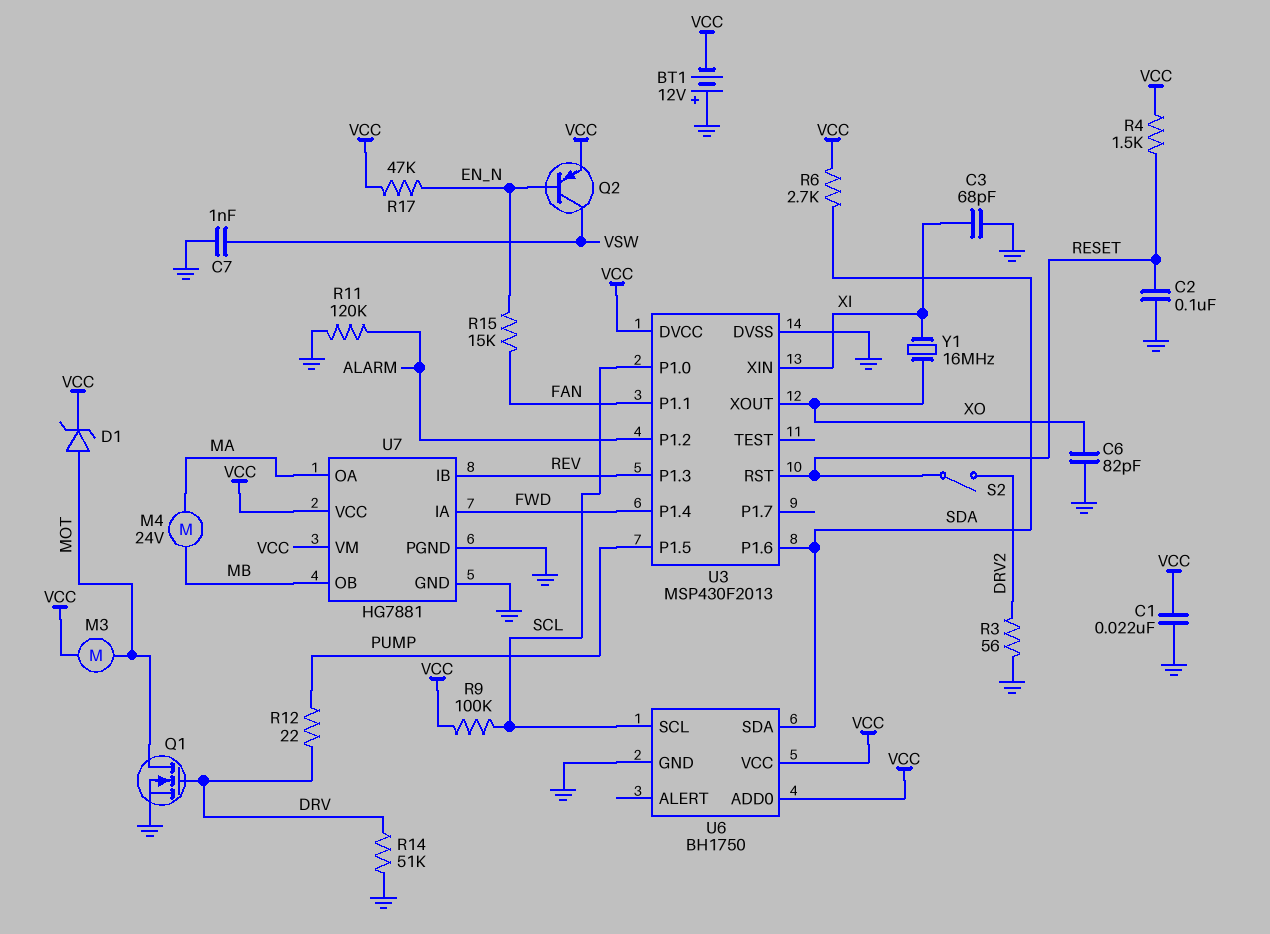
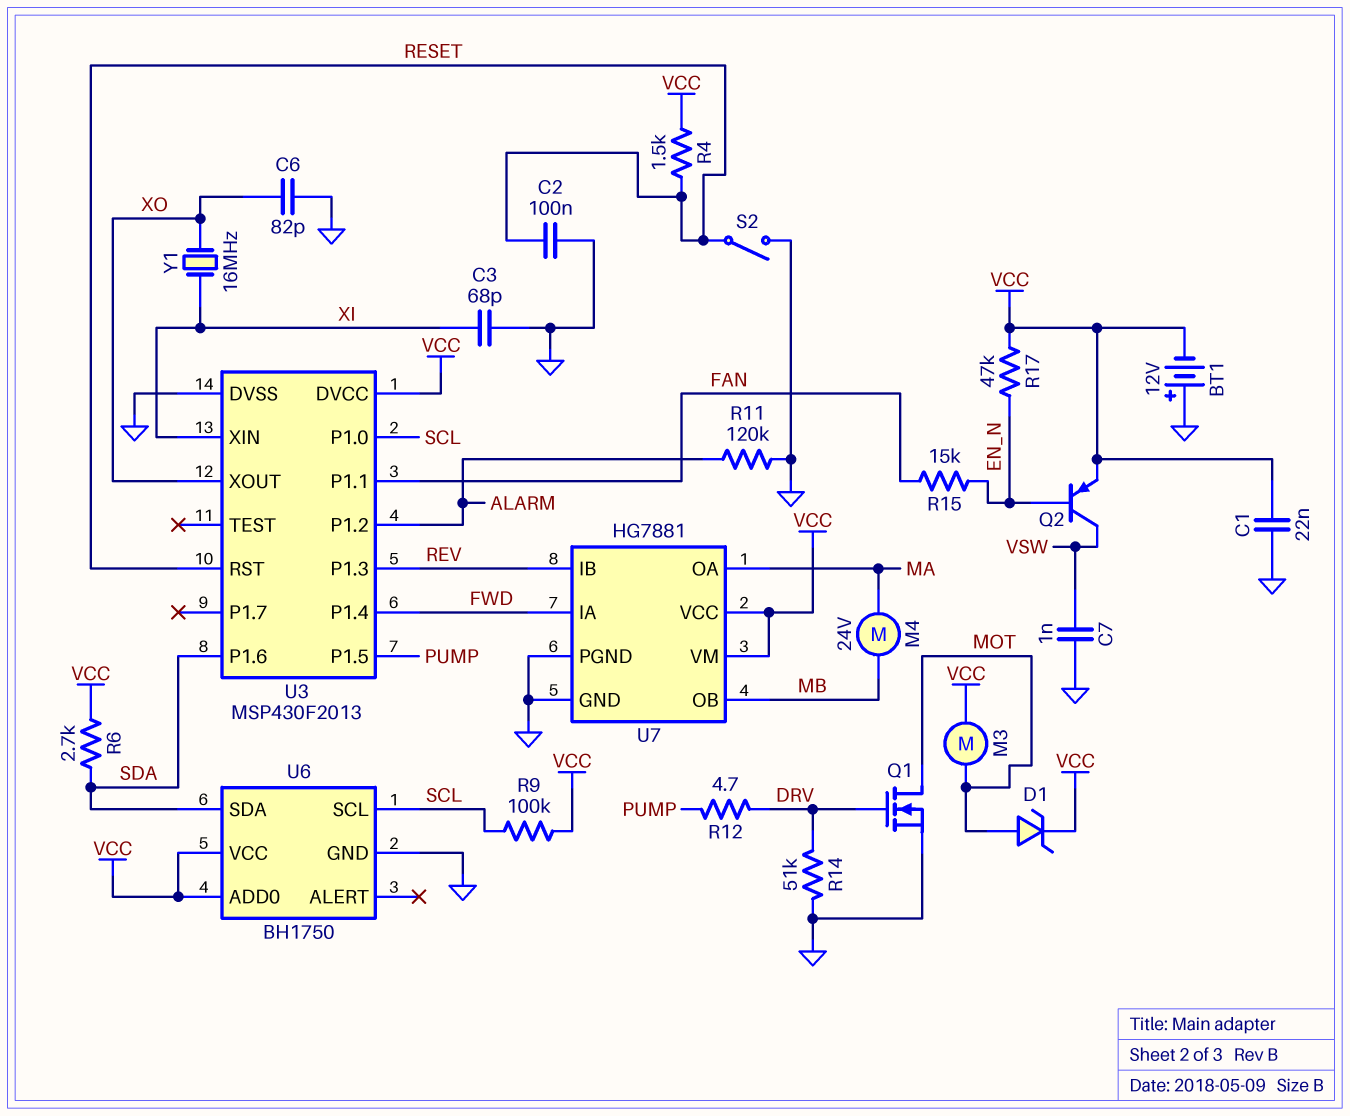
R3: 56 (DRV2, GND) -> none
R12: 22 (DRV, PUMP) -> 4.7 (DRV, PUMP)
S2: switch (DRV2, RESET) -> switch (GND, RESET)

